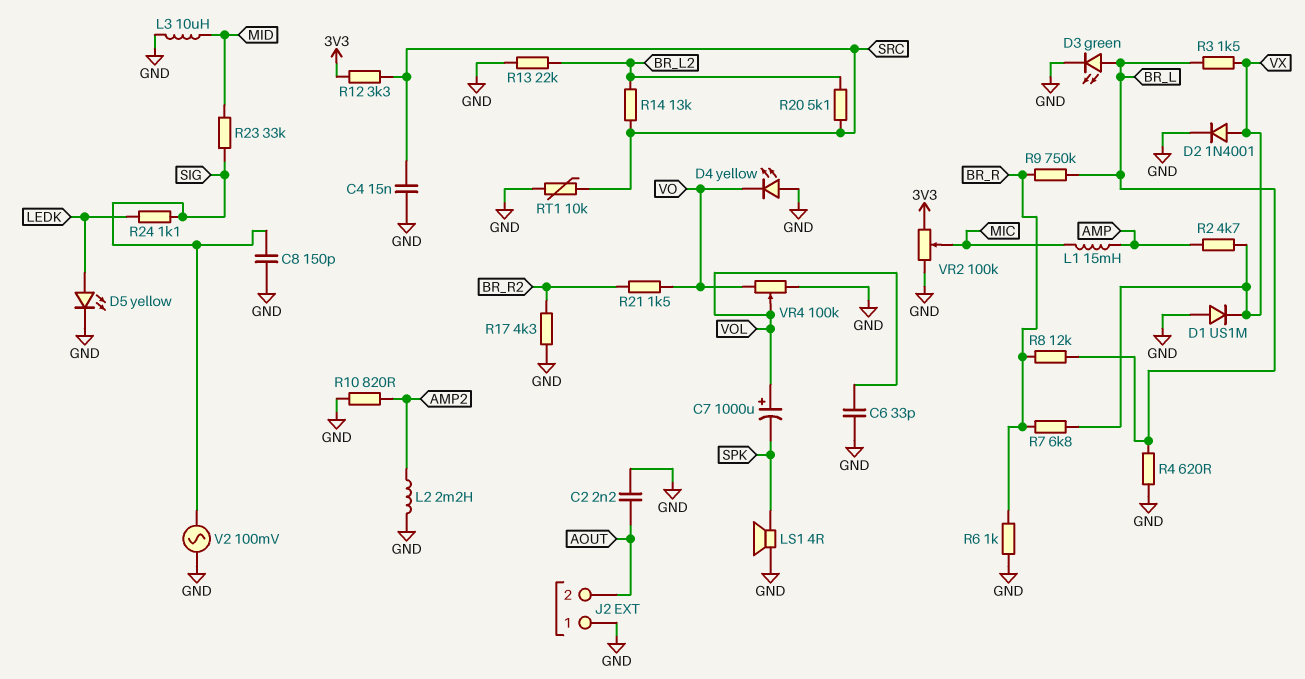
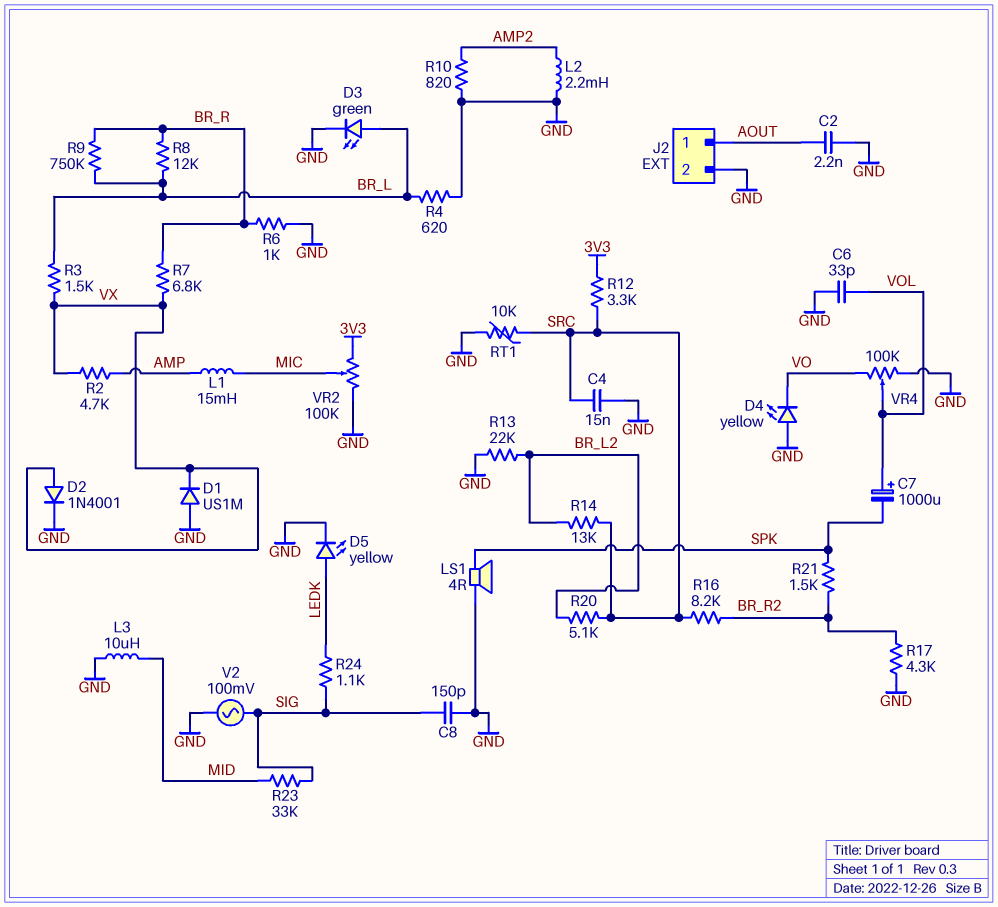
J2 pin 1: GND -> AOUT
J2 pin 2: AOUT -> GND
R16: none -> 8.2k (BR_R2, SRC)
R21: 1.5k (BR_R2, VO) -> 1.5k (BR_R2, SPK)

